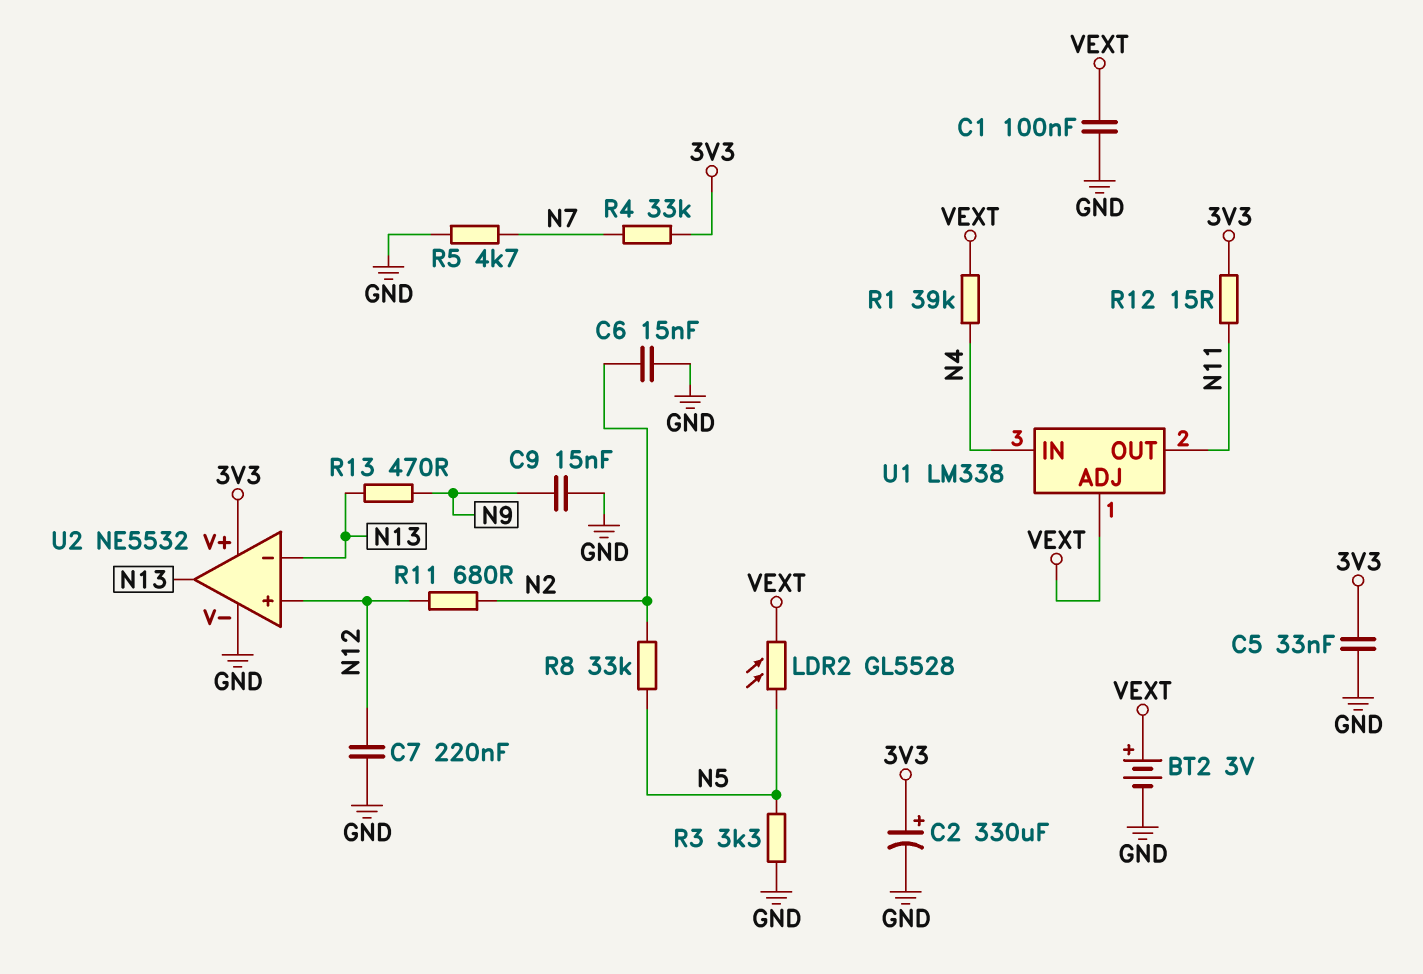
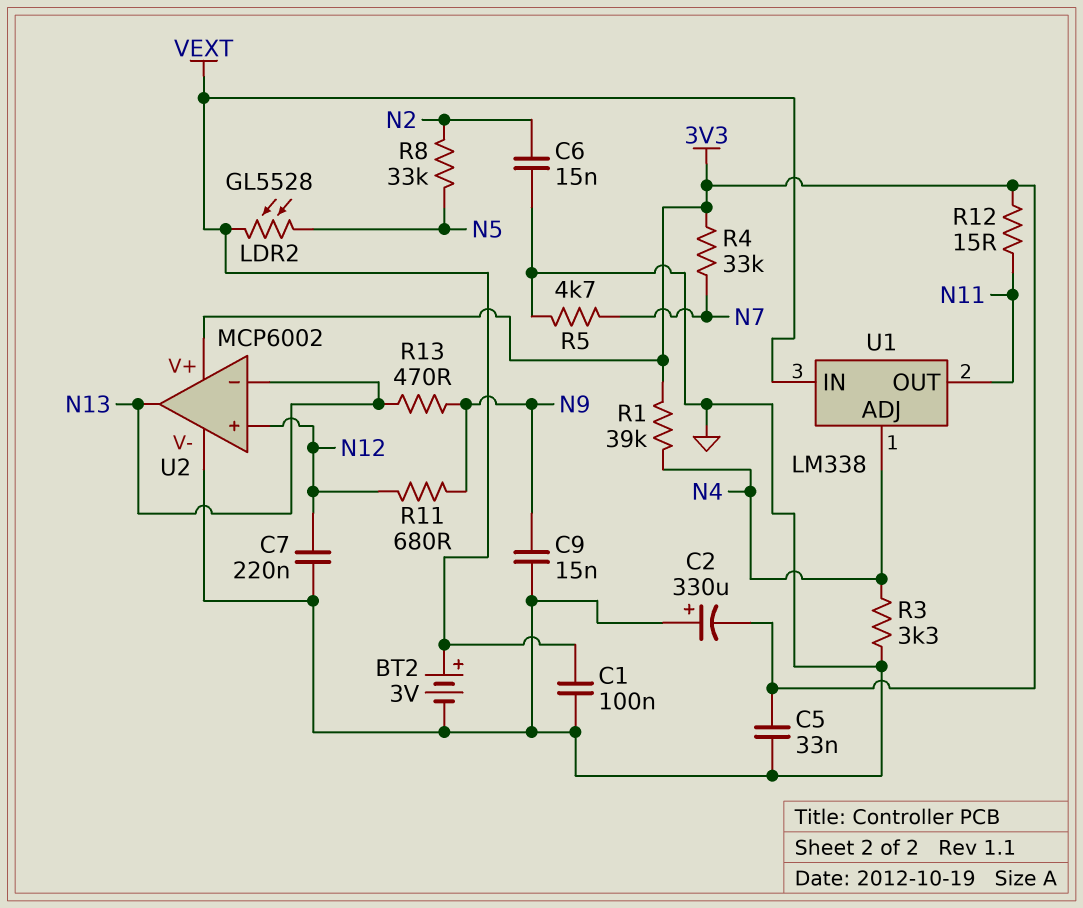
C2: 330uF (plus 3V3, minus GND) -> 330uF (plus GND, minus 3V3)
R1: 39k (N4, VEXT) -> 39k (3V3, N4)
R3: 3.3k (GND, N5) -> 3.3k (GND, N4)
R11: 680 (N2, N12) -> 680 (N9, N12)
U1 pin ADJ: VEXT -> N4
U1 pin IN: N4 -> VEXT
U2: NE5532 -> MCP6002

